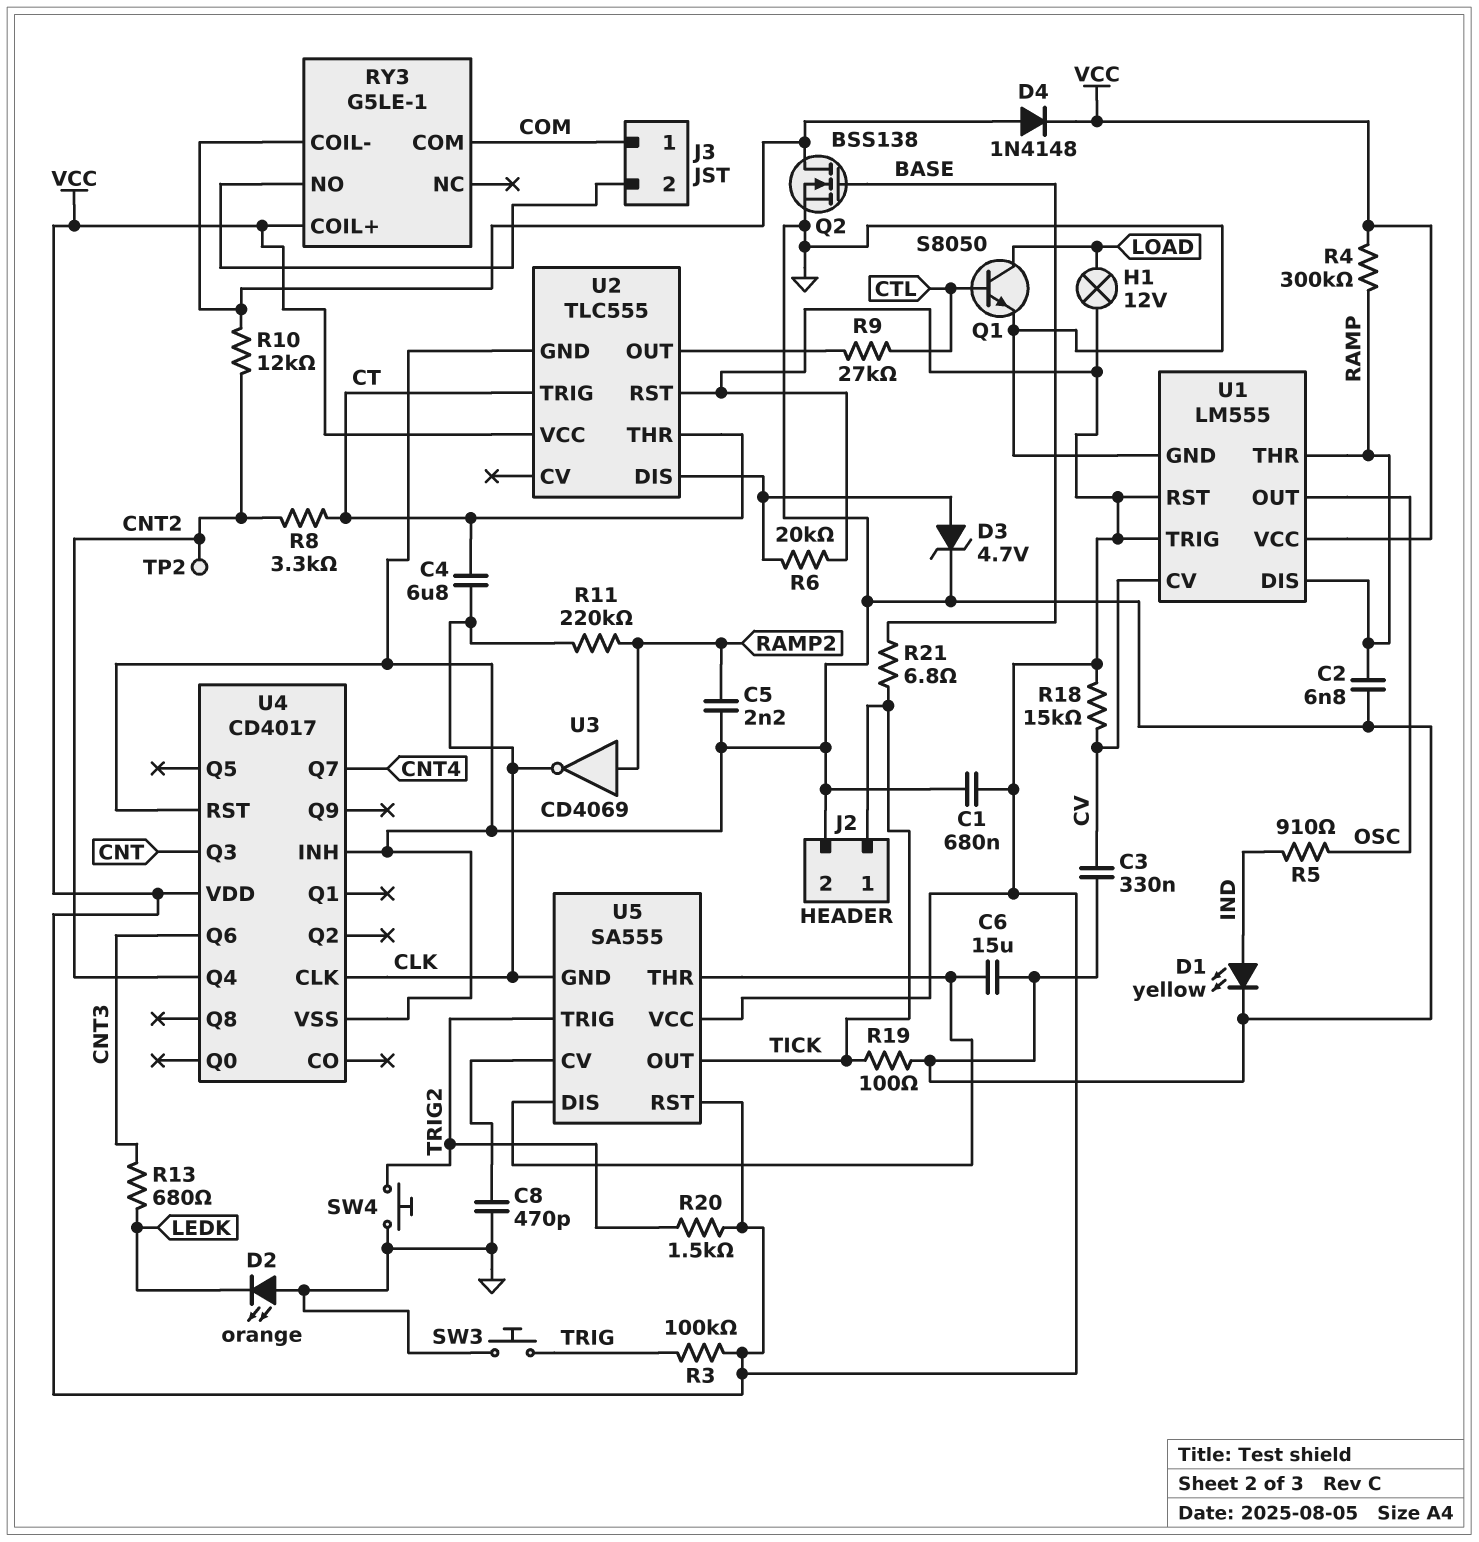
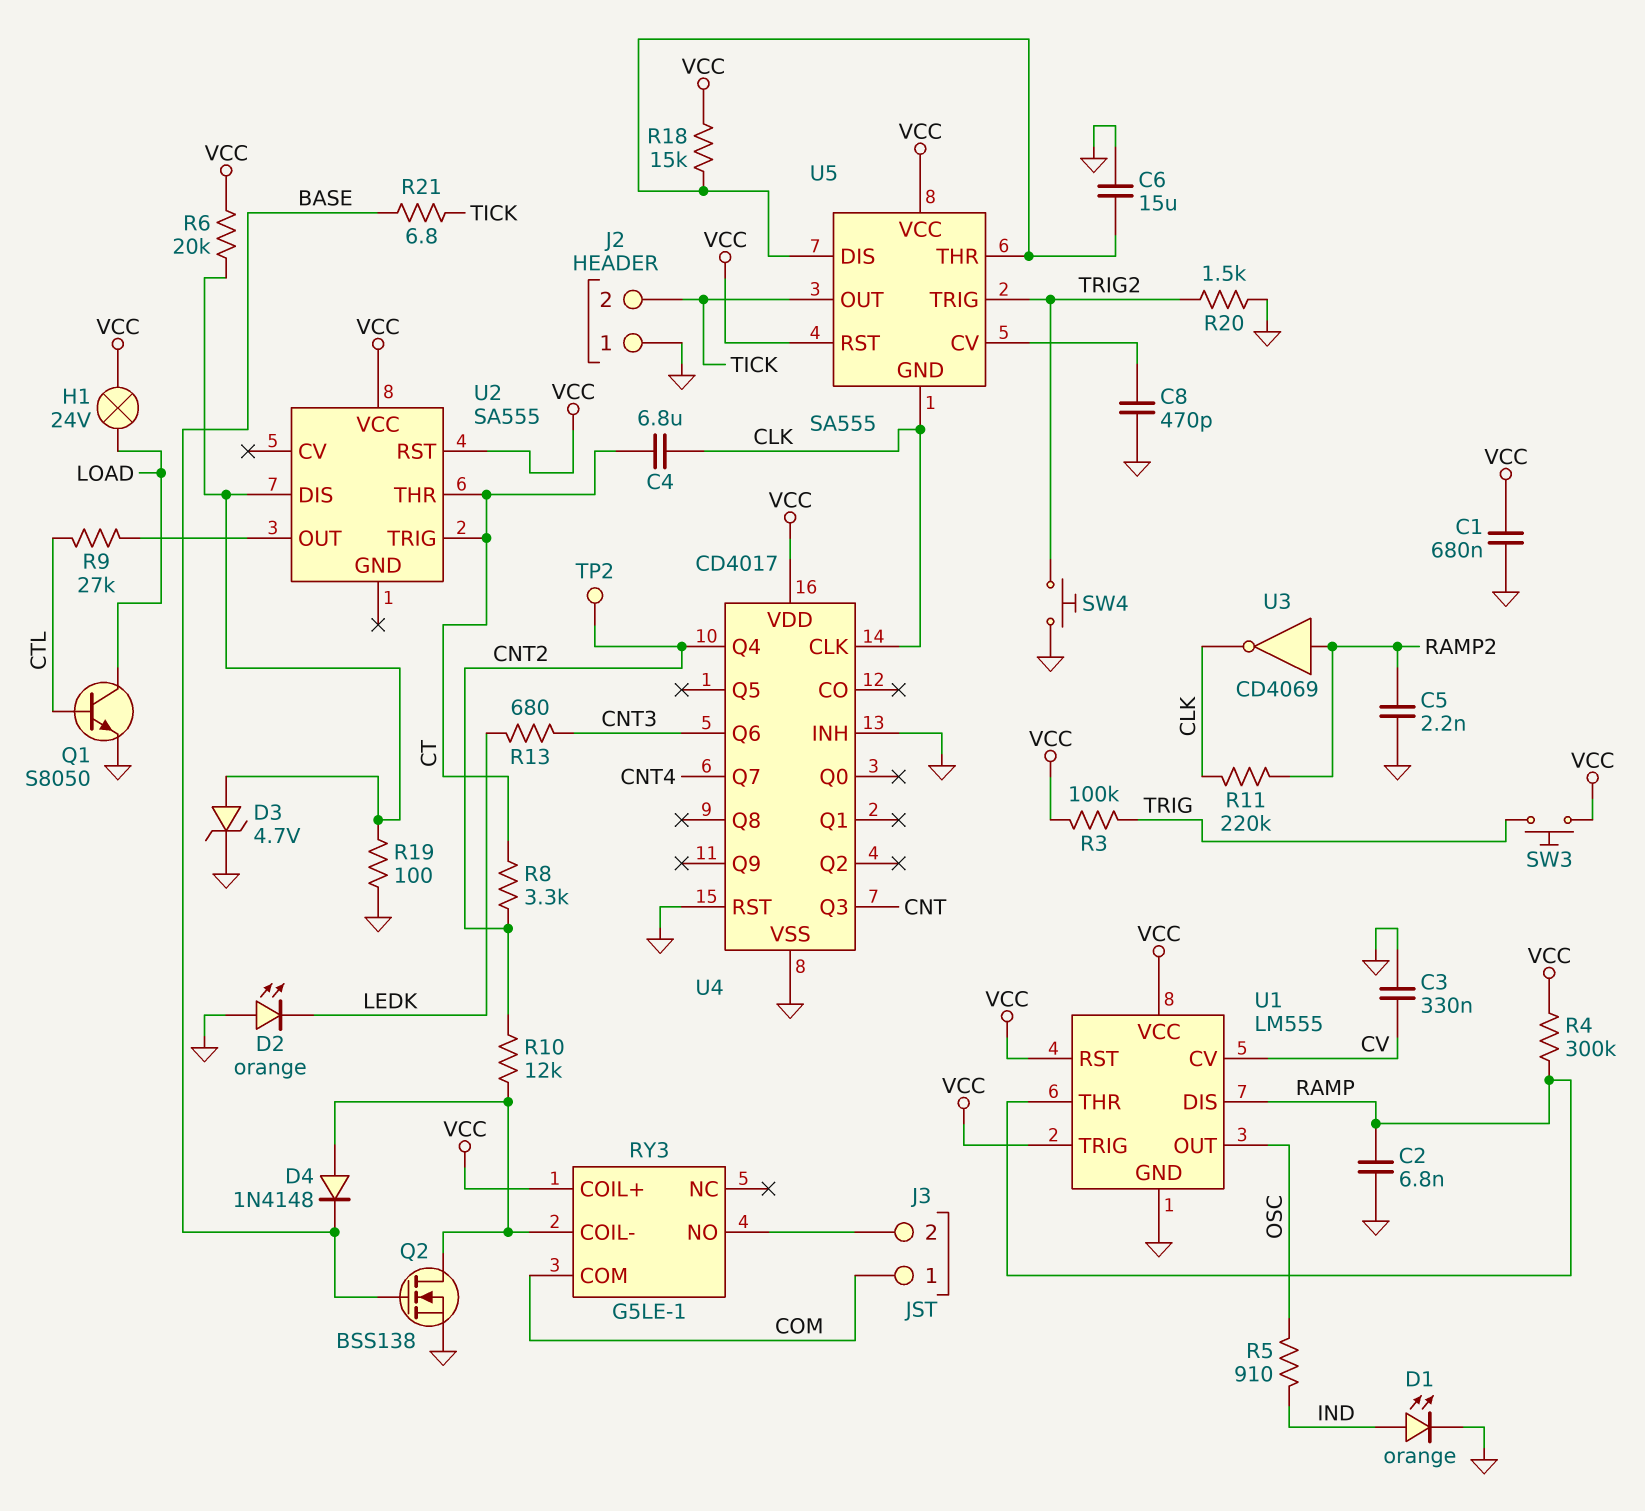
D1: LED yellow (A IND, K GND) -> LED orange (A IND, K GND)
D4: diode 1N4148 (A RY3/COIL-, K VCC) -> diode 1N4148 (A RY3/COIL-, K BASE)
H1: lamp 12V (LOAD, VCC) -> lamp 24V (LOAD, VCC)
J2 pin 1: TICK -> GND
J2 pin 2: GND -> TICK
R18: 15k (CV, VCC) -> 15k (U5/DIS, VCC)
R19: 100 (GND, TICK) -> 100 (GND, U2/DIS)
R20: 1.5k (TRIG2, VCC) -> 1.5k (GND, TRIG2)
SW3: button (GND, TRIG) -> button (TRIG, VCC)
U2: TLC555 -> SA555
U2 pin GND: GND -> none

